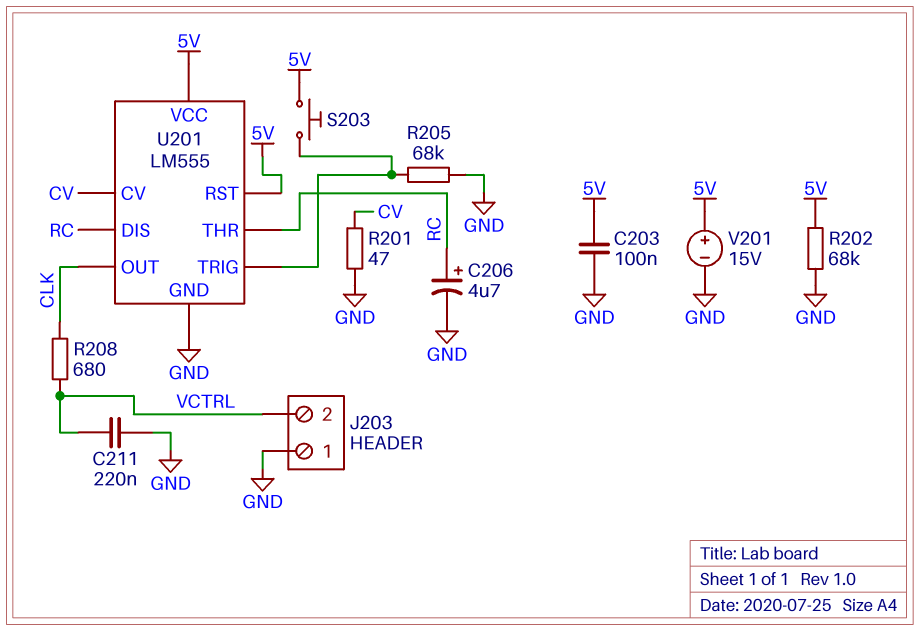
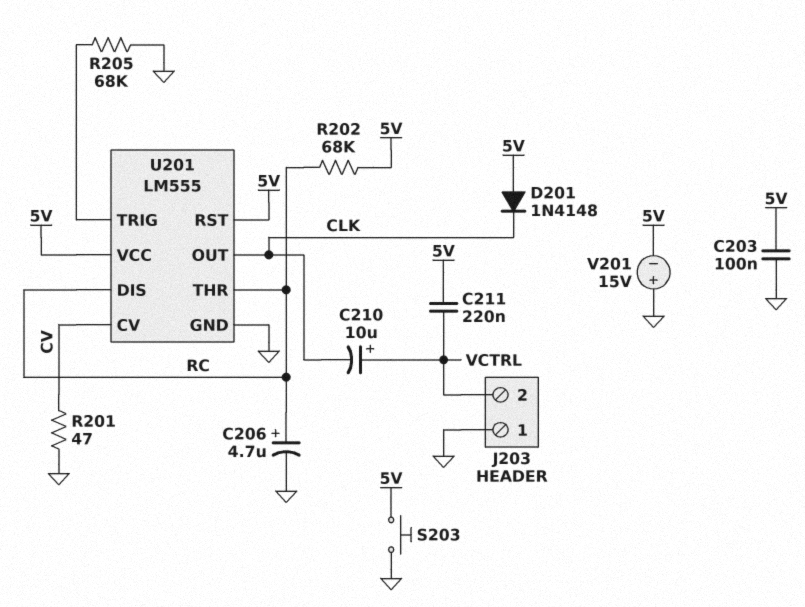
C210: none -> 10uF (plus VCTRL, minus CLK)
C211: 220nF (GND, VCTRL) -> 220nF (5V, VCTRL)
D201: none -> diode 1N4148 (A 5V, K CLK)
R202: 68k (5V, GND) -> 68k (5V, RC)
R208: 680 (CLK, VCTRL) -> none
S203: button (5V, U201/TRIG) -> button (5V, GND)
V201: 15V (plus 5V, minus GND) -> 15V (plus GND, minus 5V)

